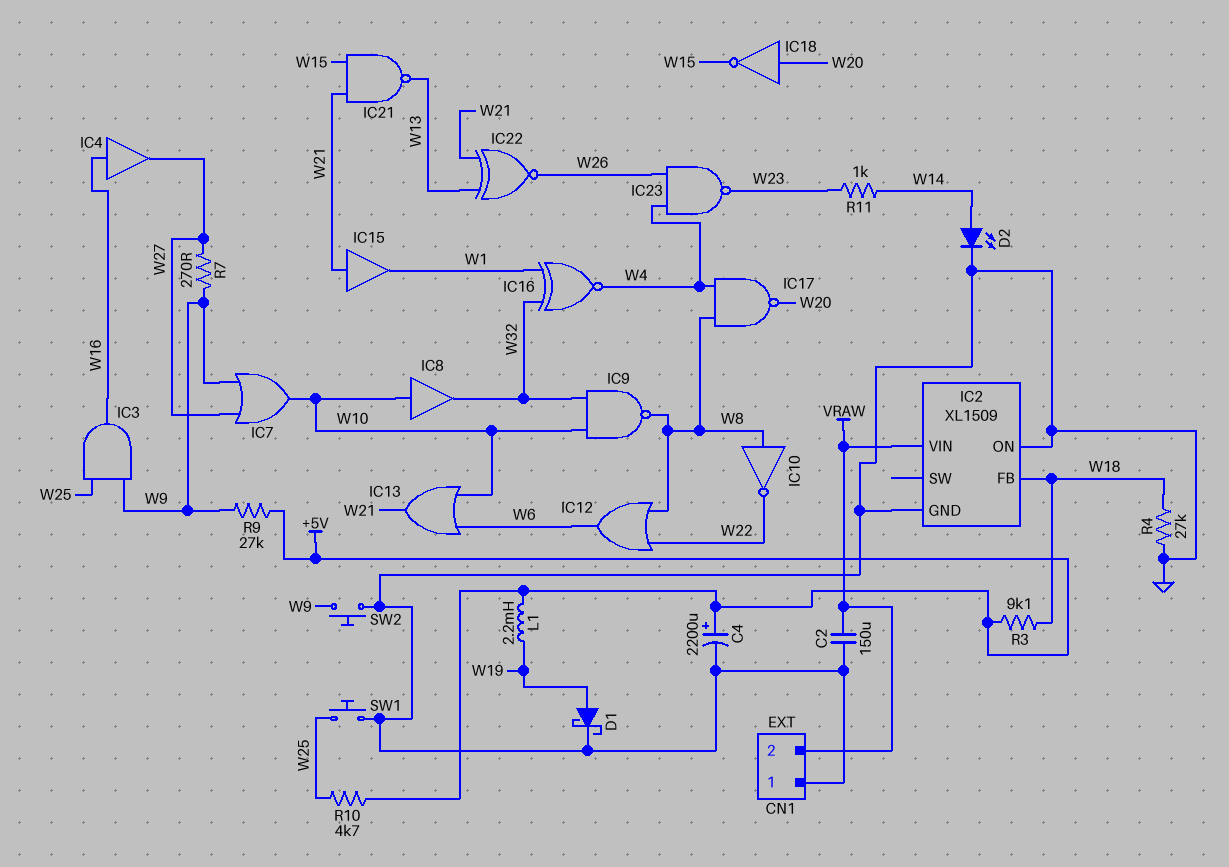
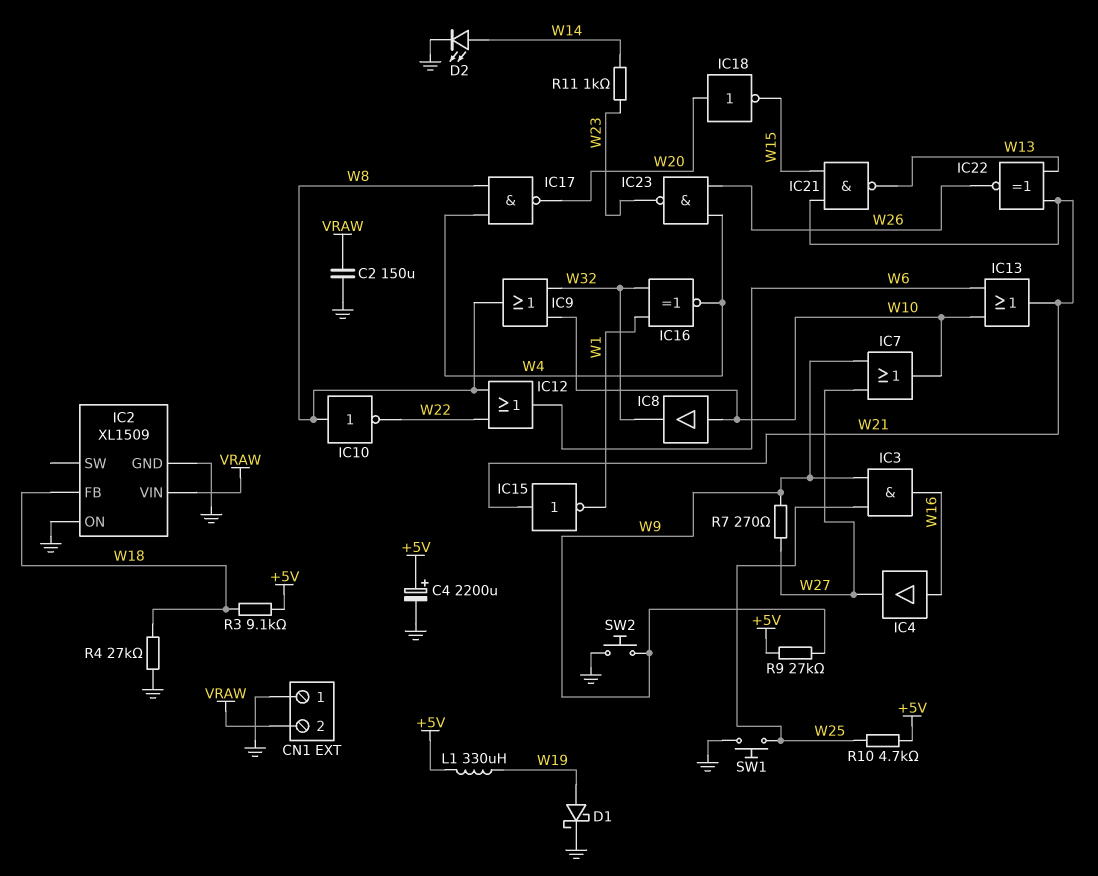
IC9: NAND (in W10, in W32, out W8) -> OR (in W10, in W32, out W8)
IC15: buffer (in W21, out W1) -> NOT (in W21, out W1)
L1: 2.2mH (+5V, W19) -> 330uH (+5V, W19)

